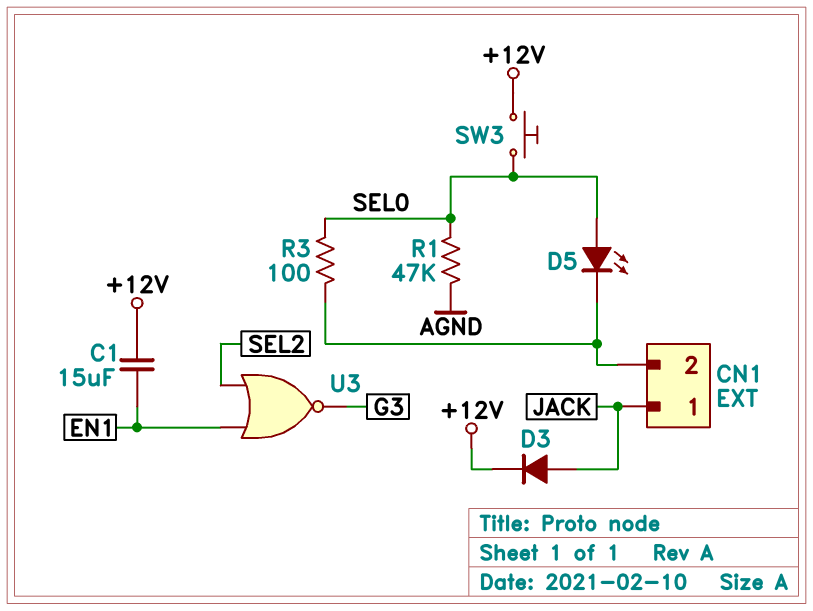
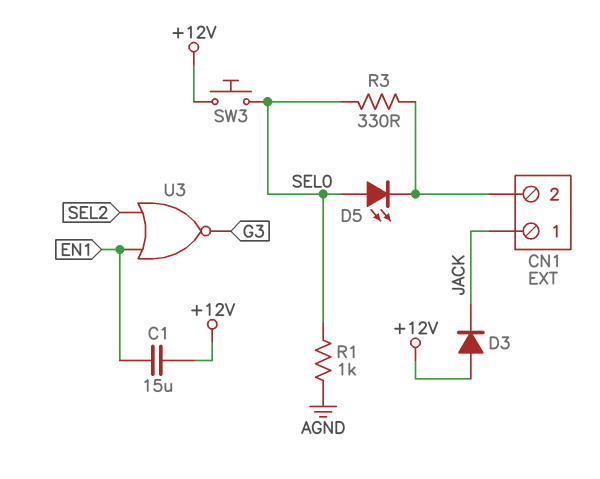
D3: diode (A JACK, K +12V) -> diode (A +12V, K JACK)
R1: 47k (AGND, SEL0) -> 1k (AGND, SEL0)
R3: 100 (CN1/2, SEL0) -> 330 (CN1/2, SEL0)

